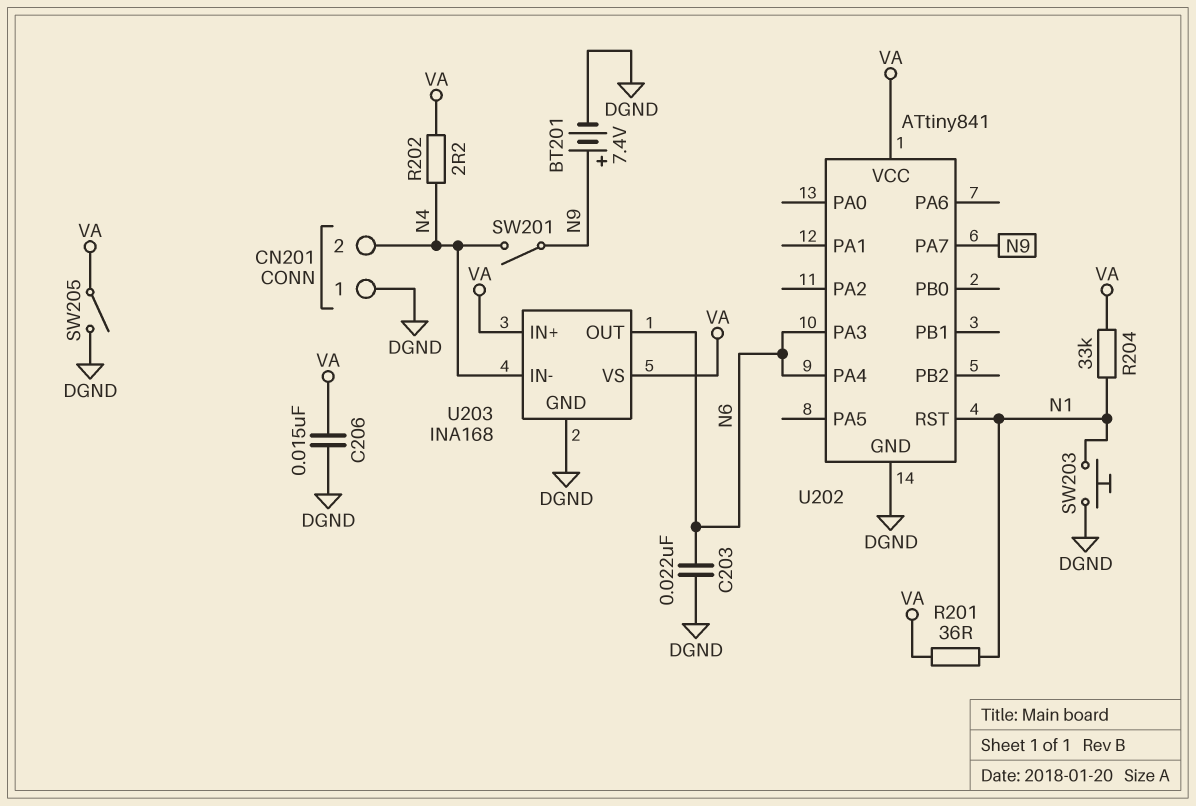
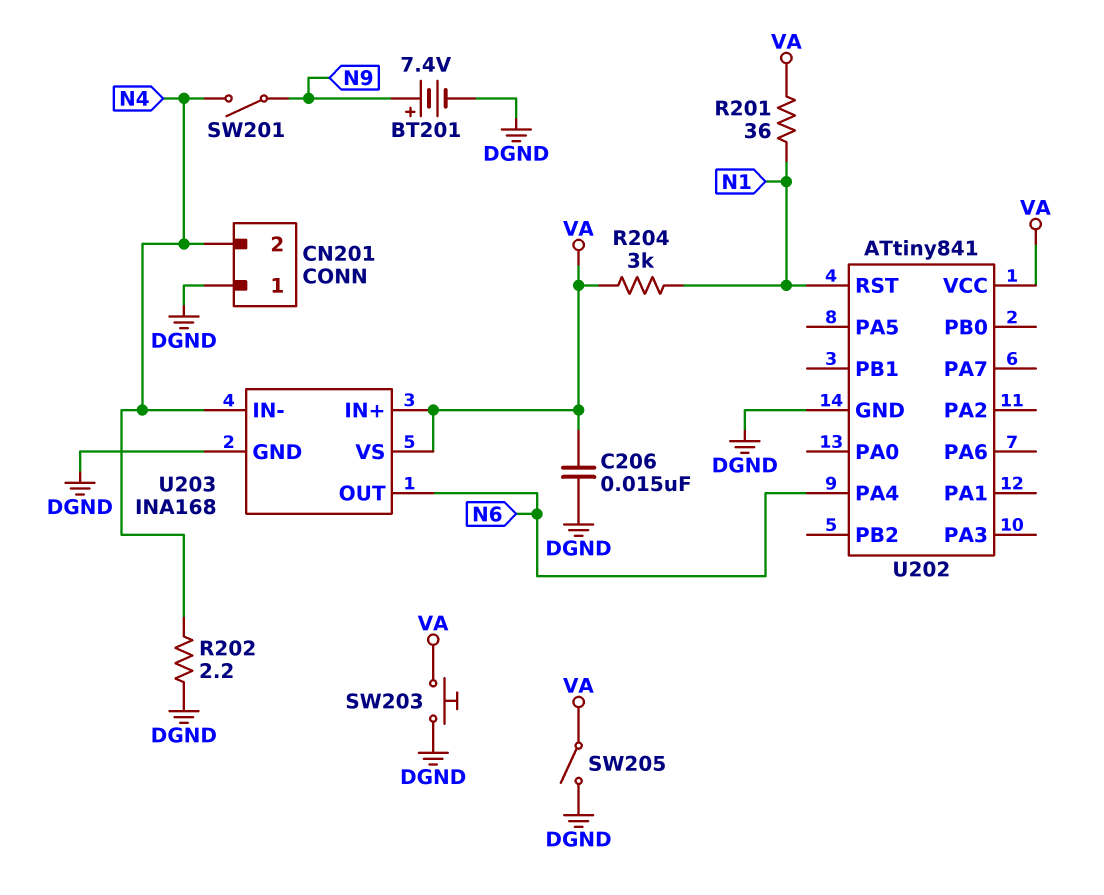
C203: 22nF (DGND, N6) -> none
R202: 2.2 (N4, VA) -> 2.2 (DGND, N4)
R204: 33k (N1, VA) -> 3k (N1, VA)
SW203: button (DGND, N1) -> button (DGND, VA)
U202 pin PA3: N6 -> none
U202 pin PA7: N9 -> none

